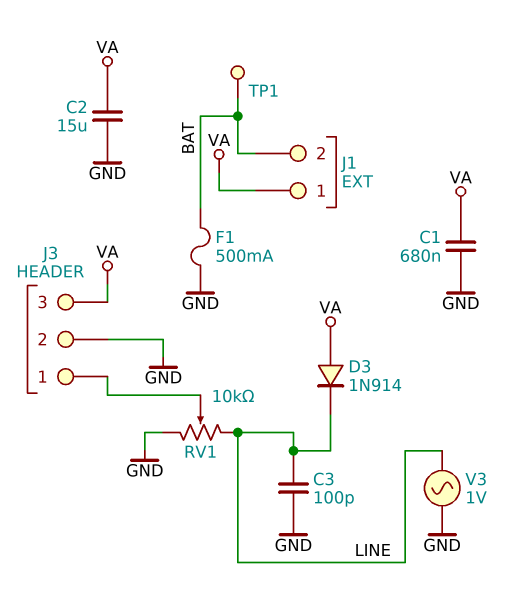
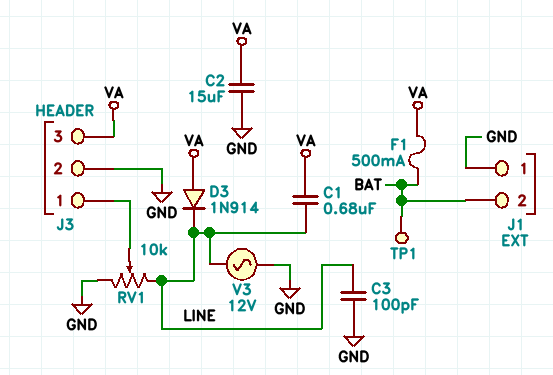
C1: 680nF (GND, VA) -> 680nF (LINE, VA)
F1: 500mA (BAT, GND) -> 500mA (BAT, VA)
J1 pin 1: VA -> GND
V3: AC 1V (GND, LINE) -> AC 12V (GND, LINE)

